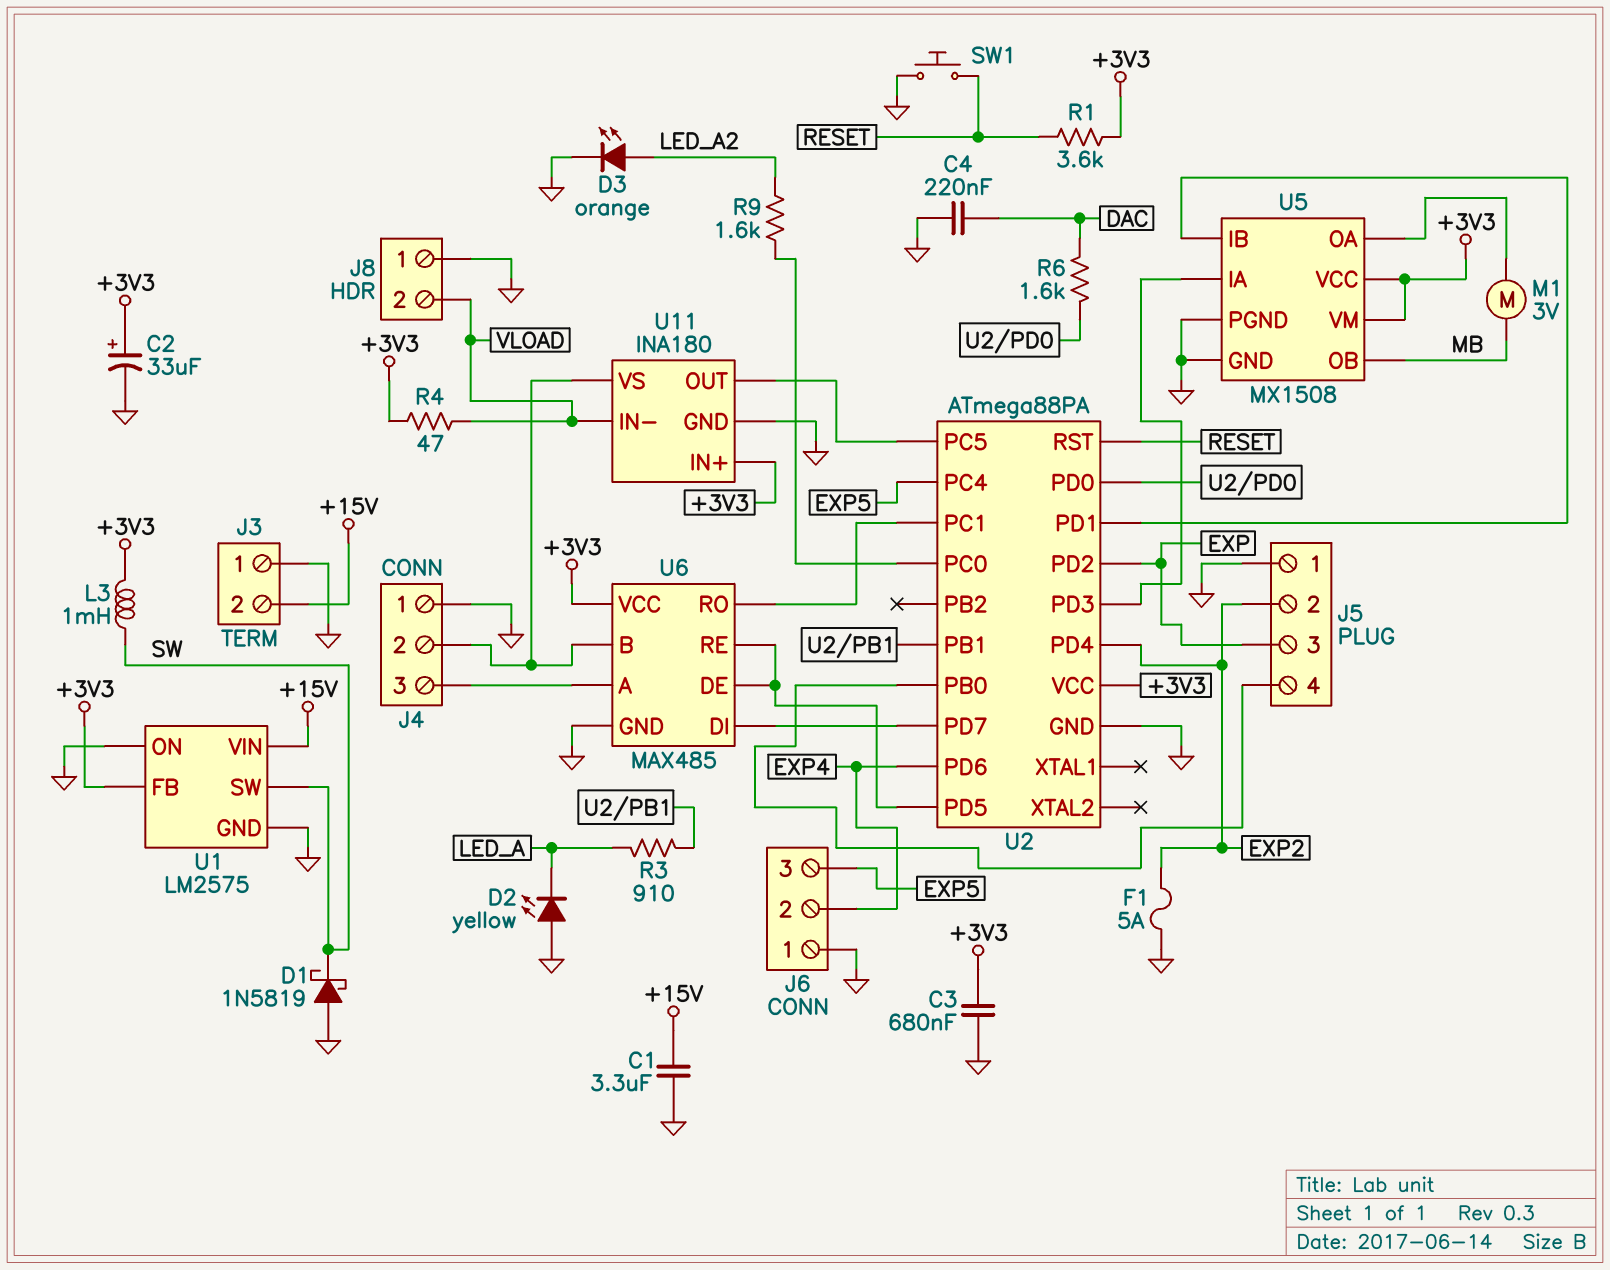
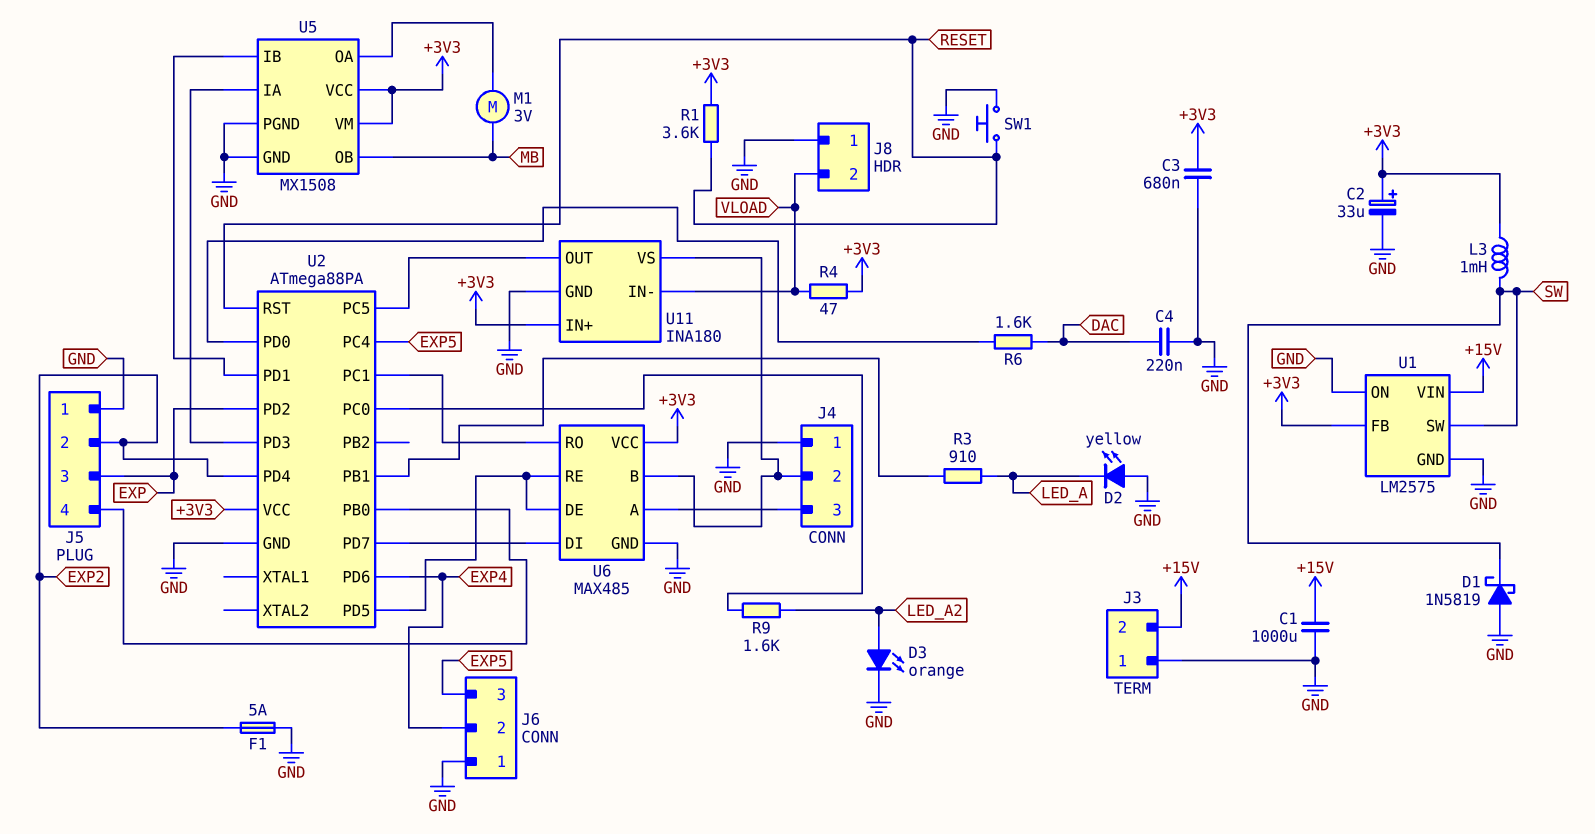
C1: 3.3uF (+15V, GND) -> 1000uF (+15V, GND)

